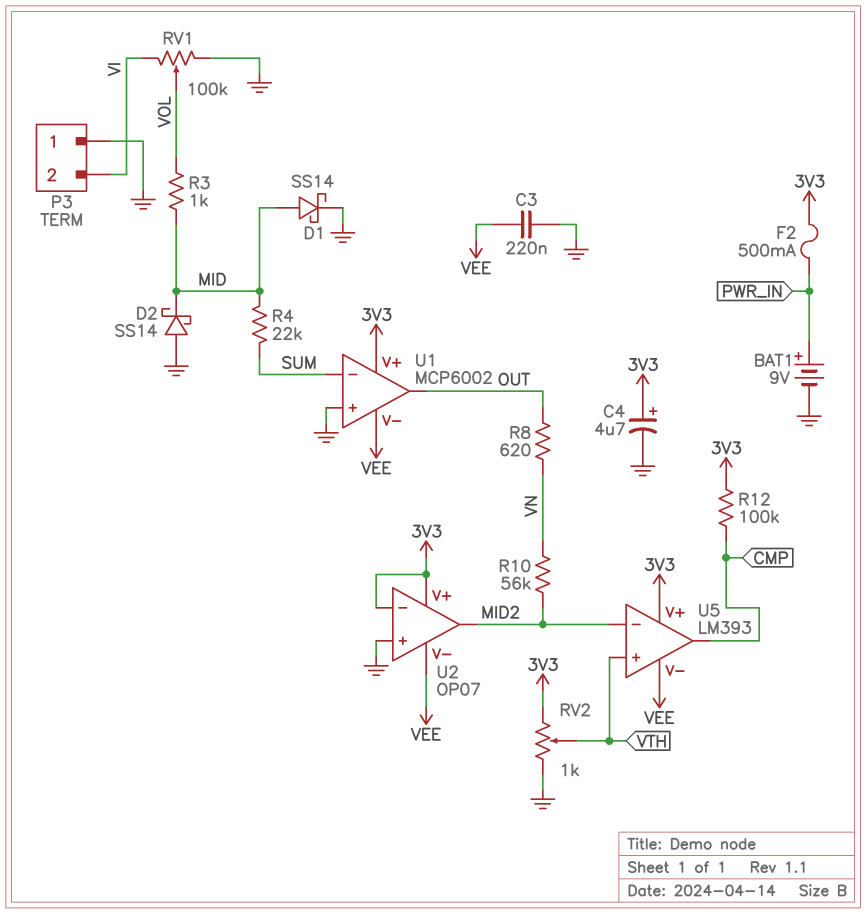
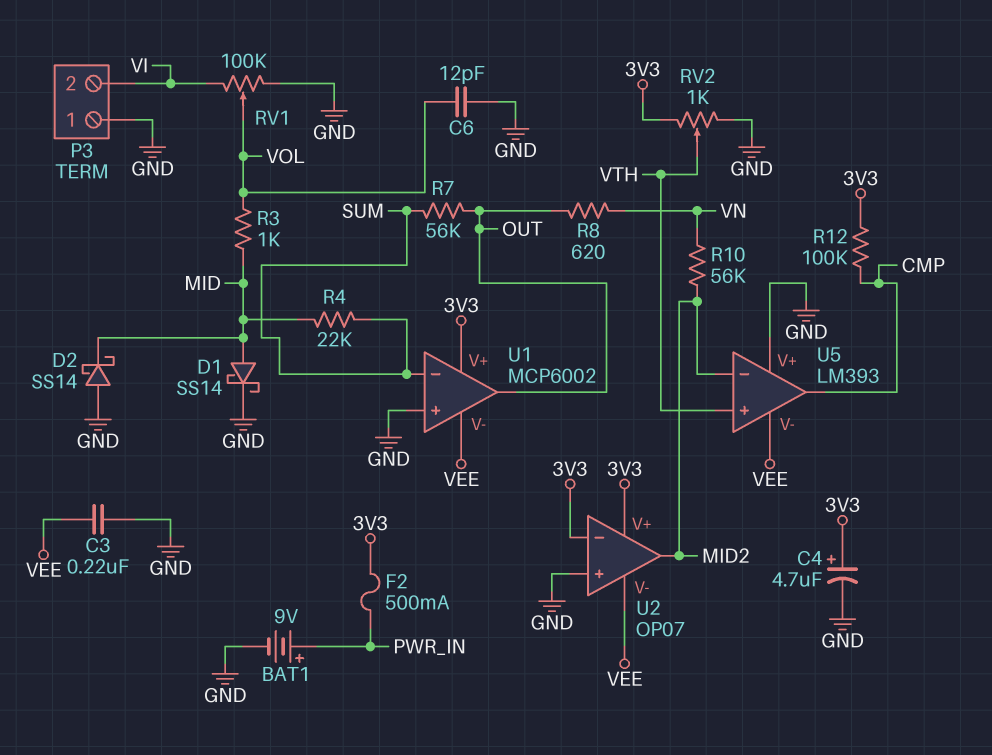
C6: none -> 12pF (GND, VOL)
R7: none -> 56k (OUT, SUM)
U5 pin V+: 3V3 -> GND

